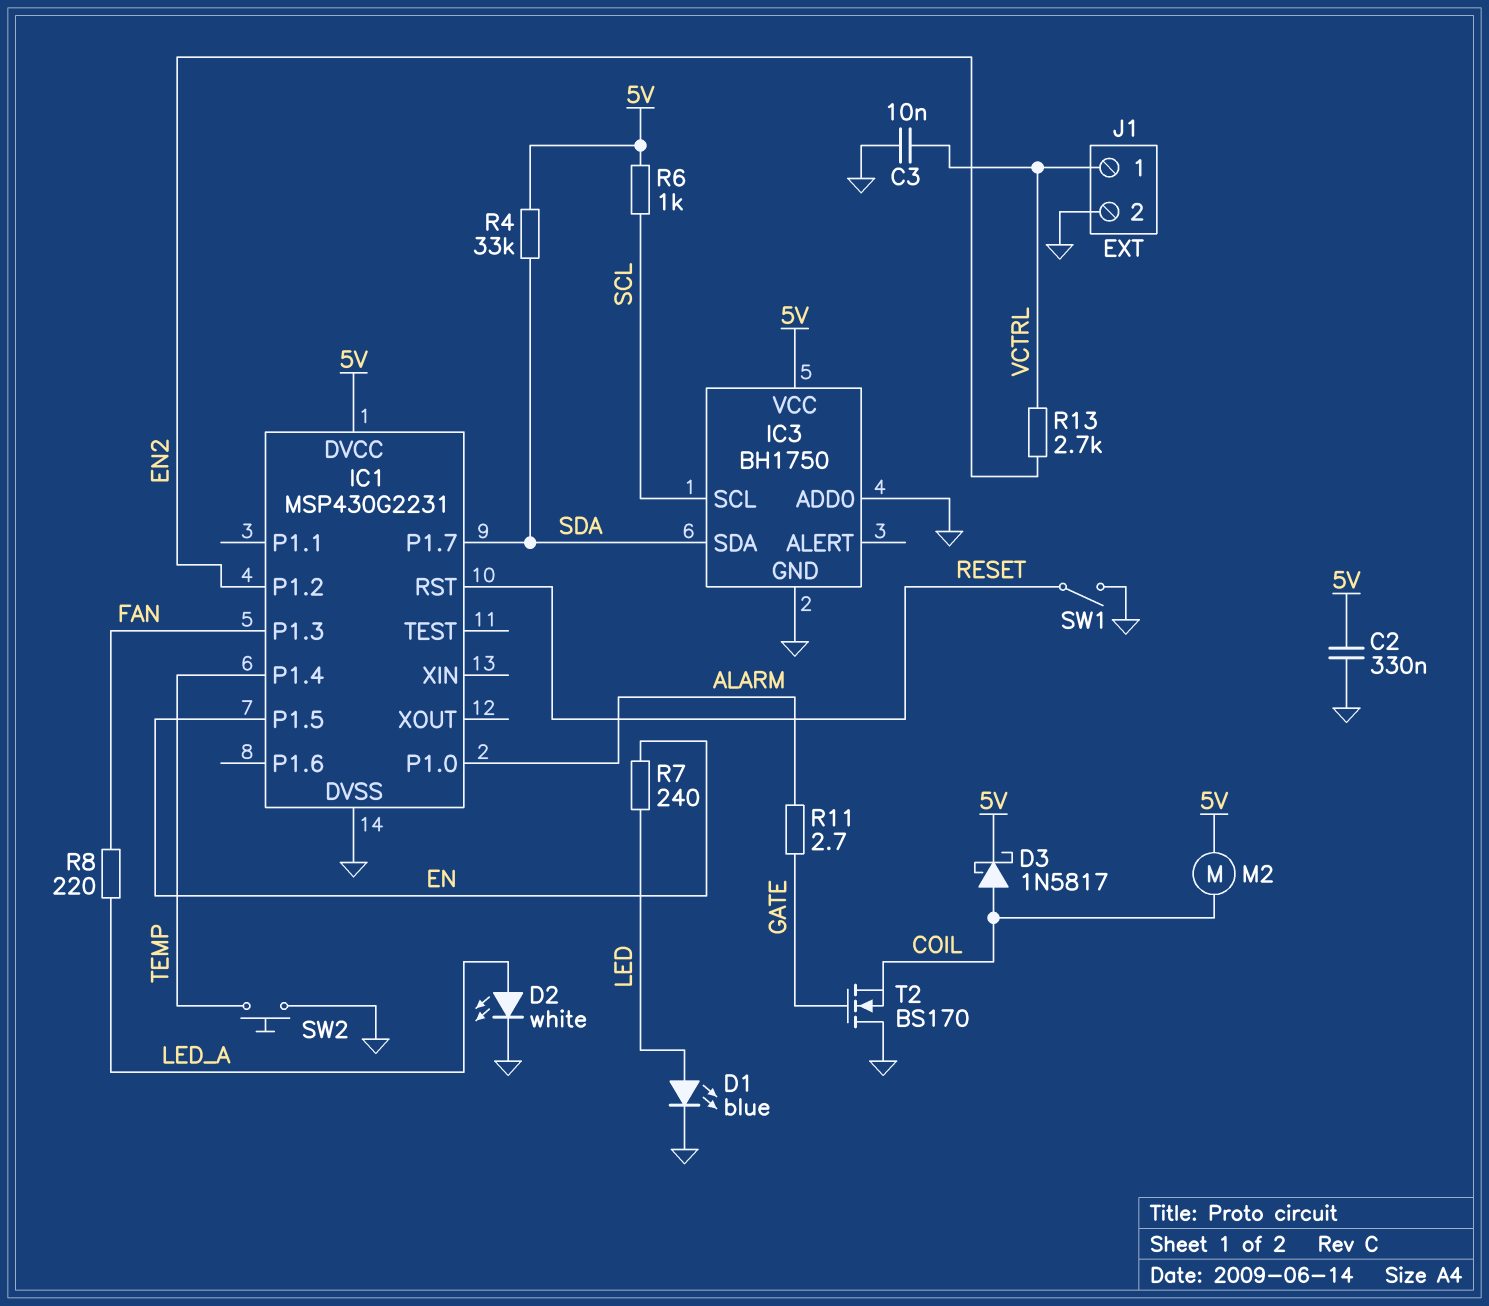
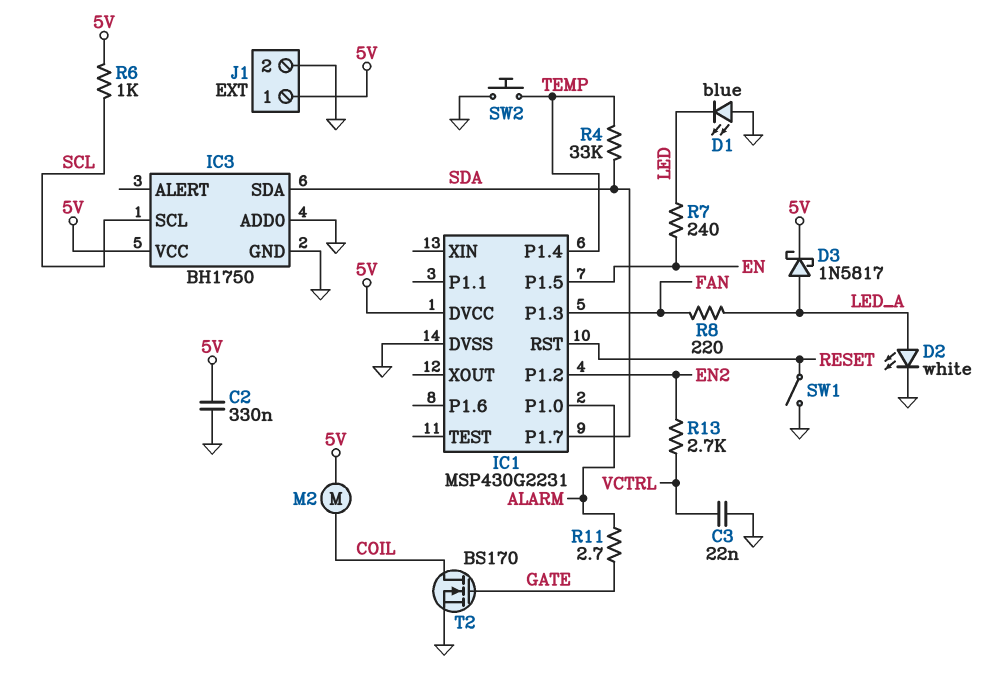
C3: 10nF (GND, VCTRL) -> 22nF (GND, VCTRL)
D1: LED blue (A LED, K GND) -> LED blue (A GND, K LED)
D3: schottky 1N5817 (A COIL, K 5V) -> schottky 1N5817 (A LED_A, K 5V)
J1 pin 1: VCTRL -> 5V
R4: 33k (5V, SDA) -> 33k (SDA, TEMP)
T2: NMOS BS170 (G GATE, D GND, S COIL) -> NMOS BS170 (G GATE, D COIL, S GND)

